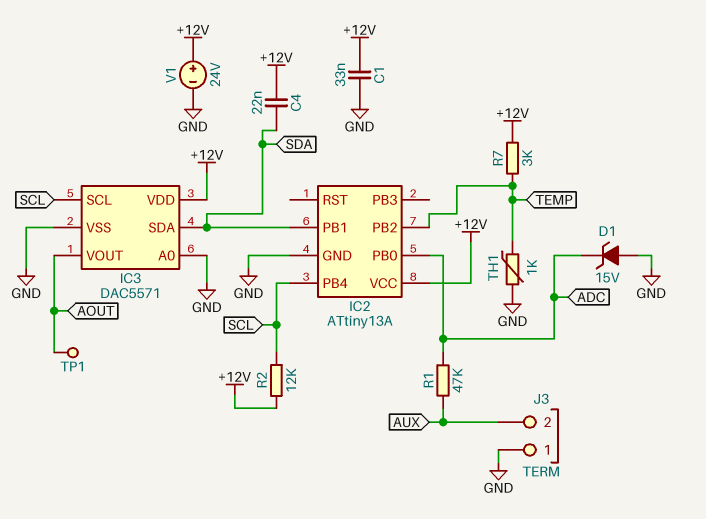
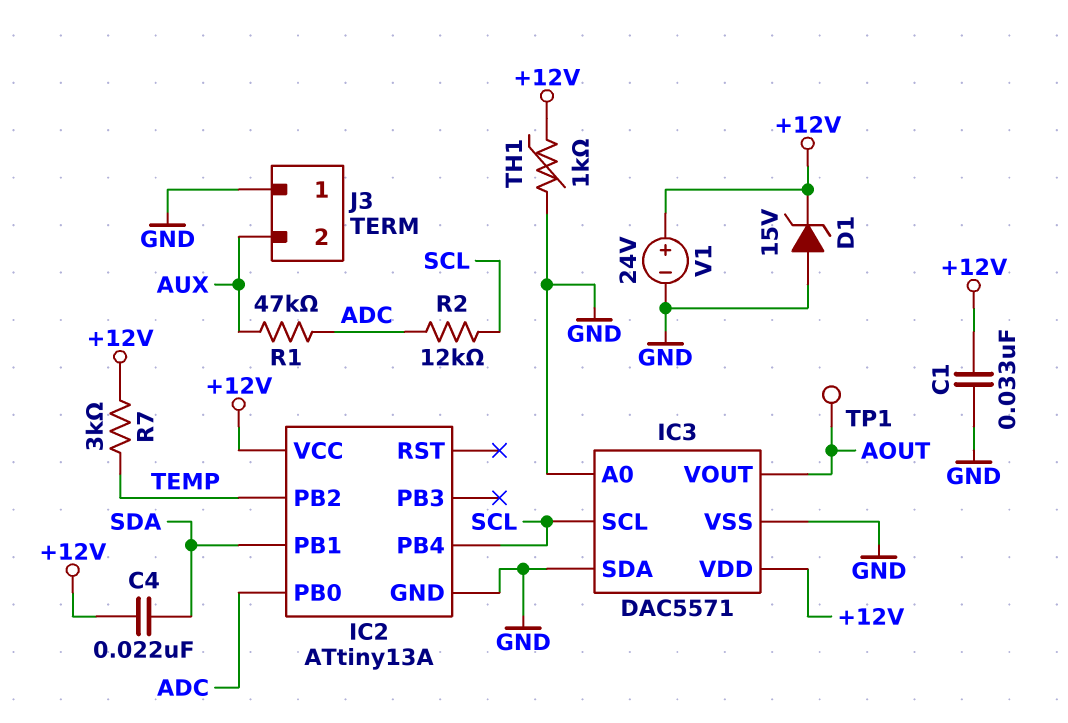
D1: zener 15V (A GND, K ADC) -> zener 15V (A GND, K +12V)
IC3 pin SDA: SDA -> GND
R2: 12k (+12V, SCL) -> 12k (ADC, SCL)
TH1: 1k (GND, TEMP) -> 1k (+12V, GND)

